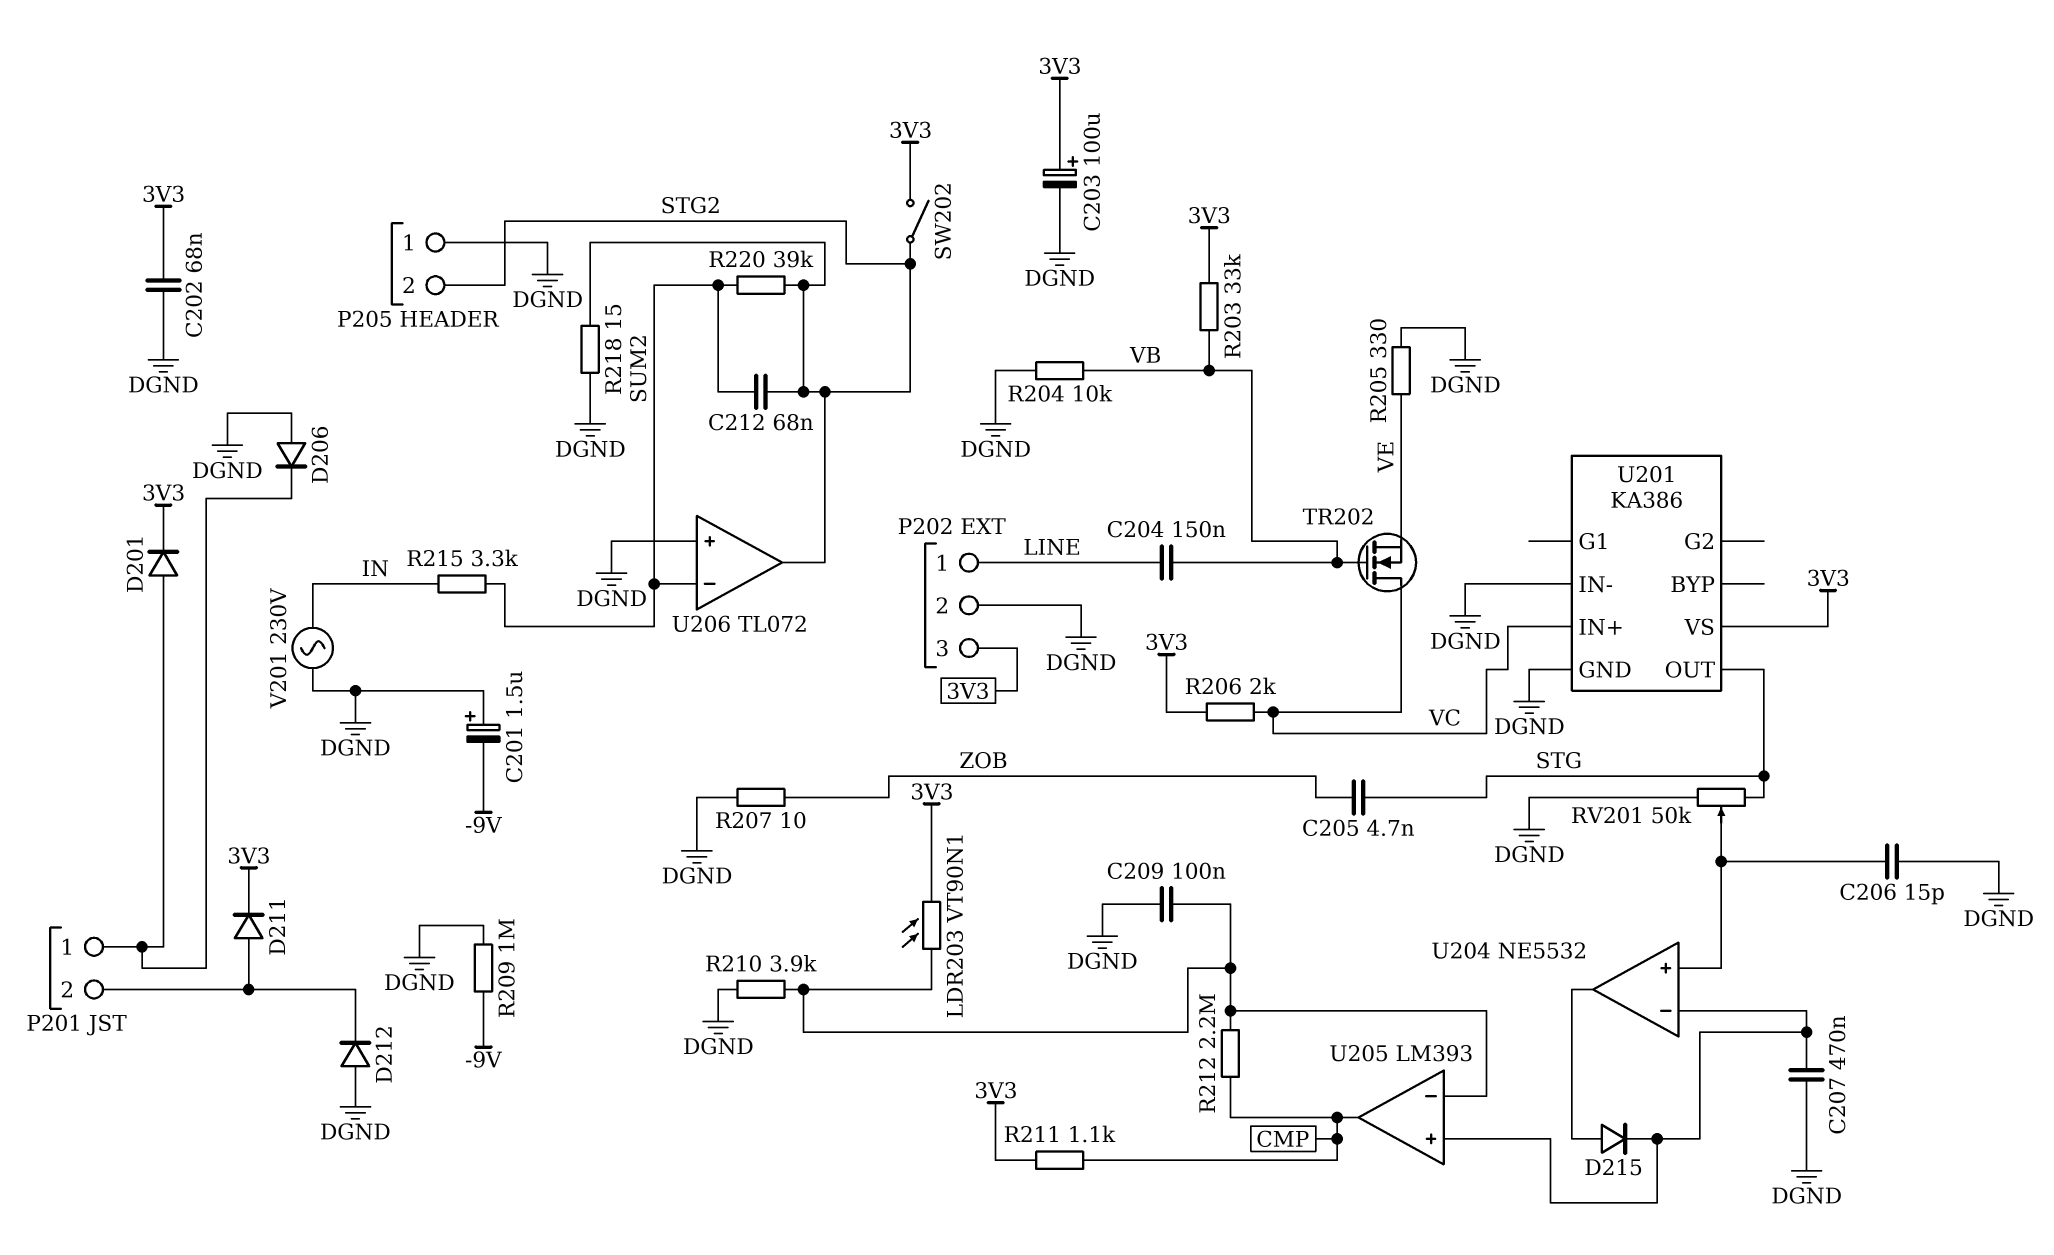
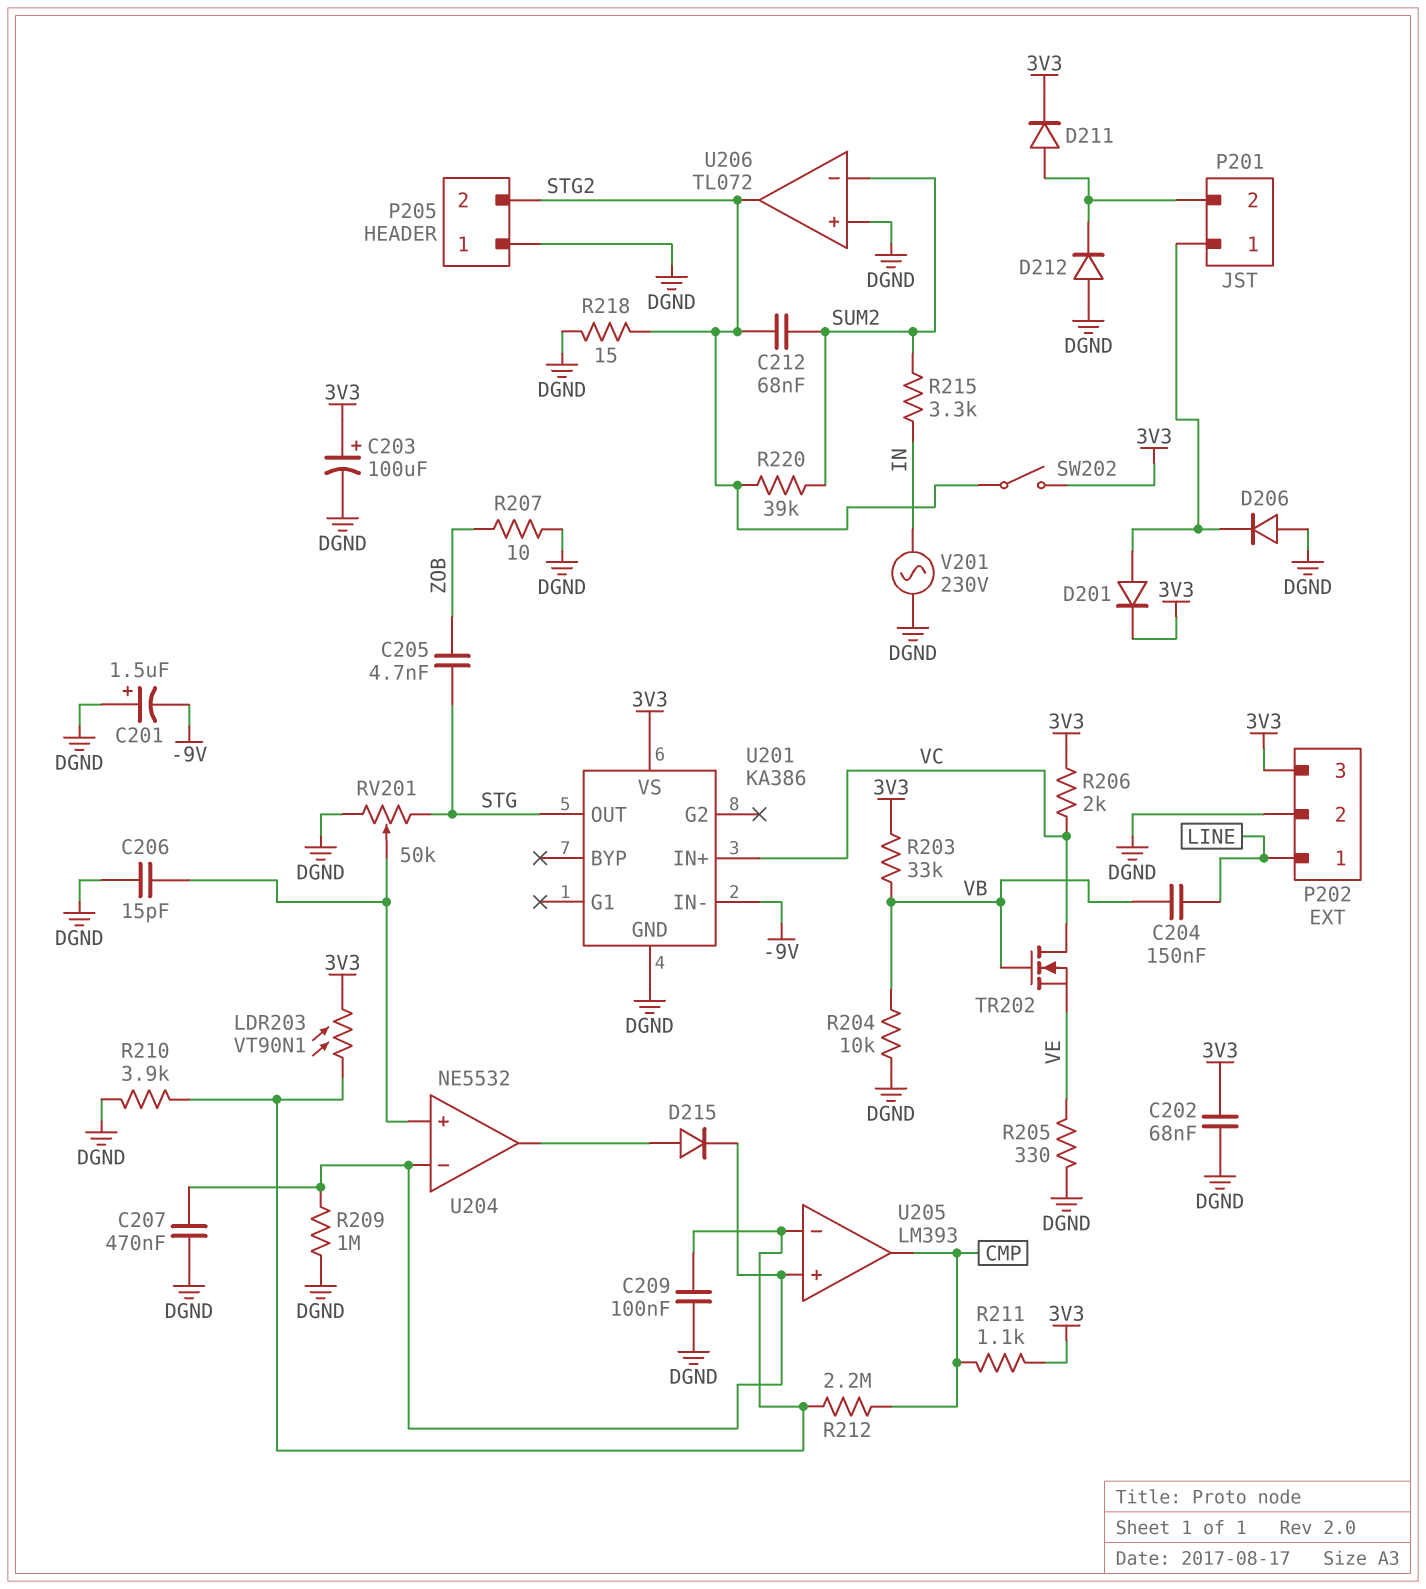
R209: 1M (-9V, DGND) -> 1M (DGND, U204/in-)
U201 pin IN-: DGND -> -9V

